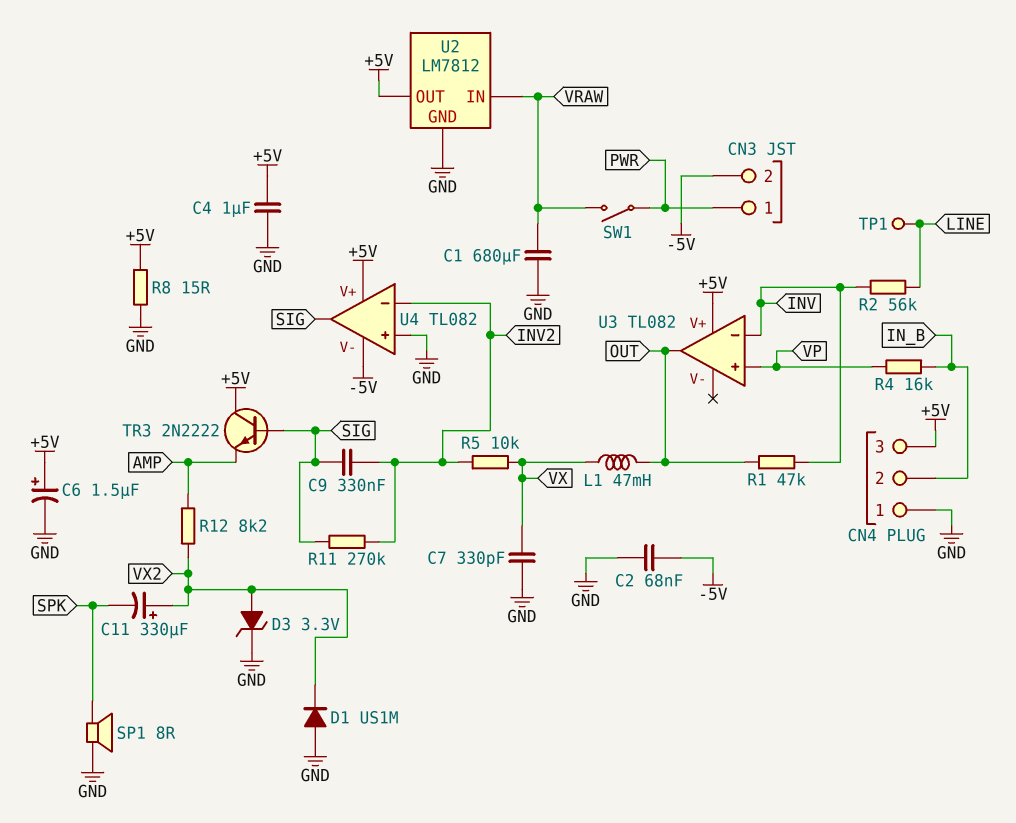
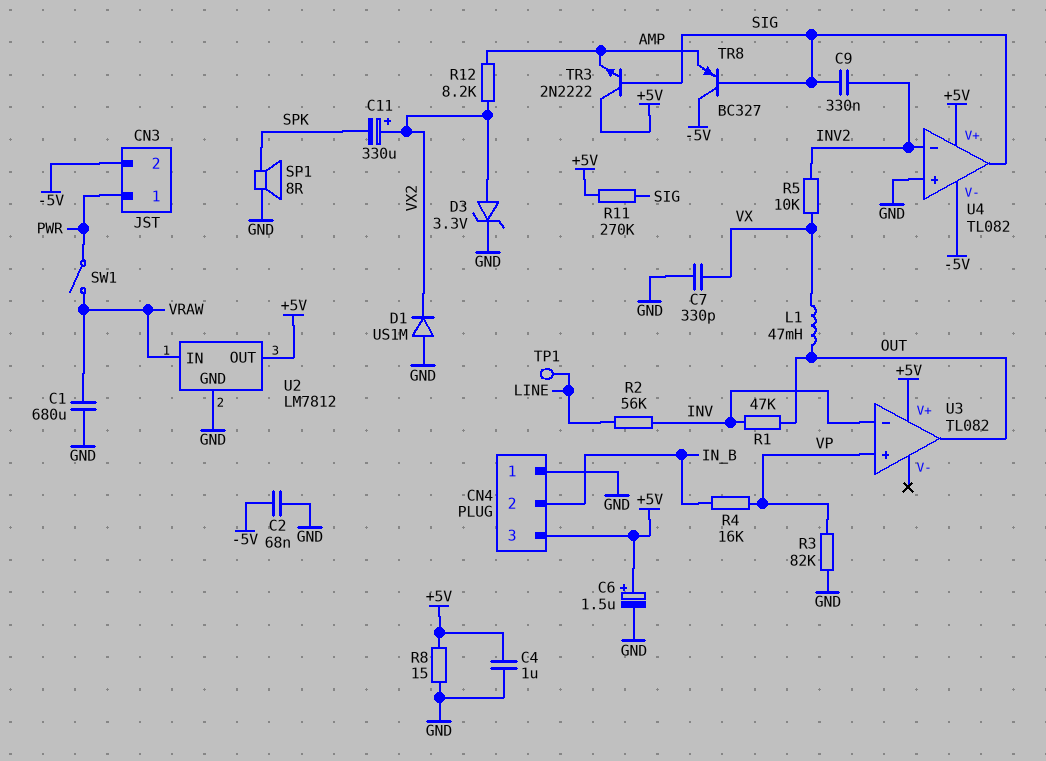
R3: none -> 82k (GND, VP)
R11: 270k (INV2, SIG) -> 270k (+5V, SIG)
TR8: none -> PNP BC327 (B SIG, C -5V, E AMP)

